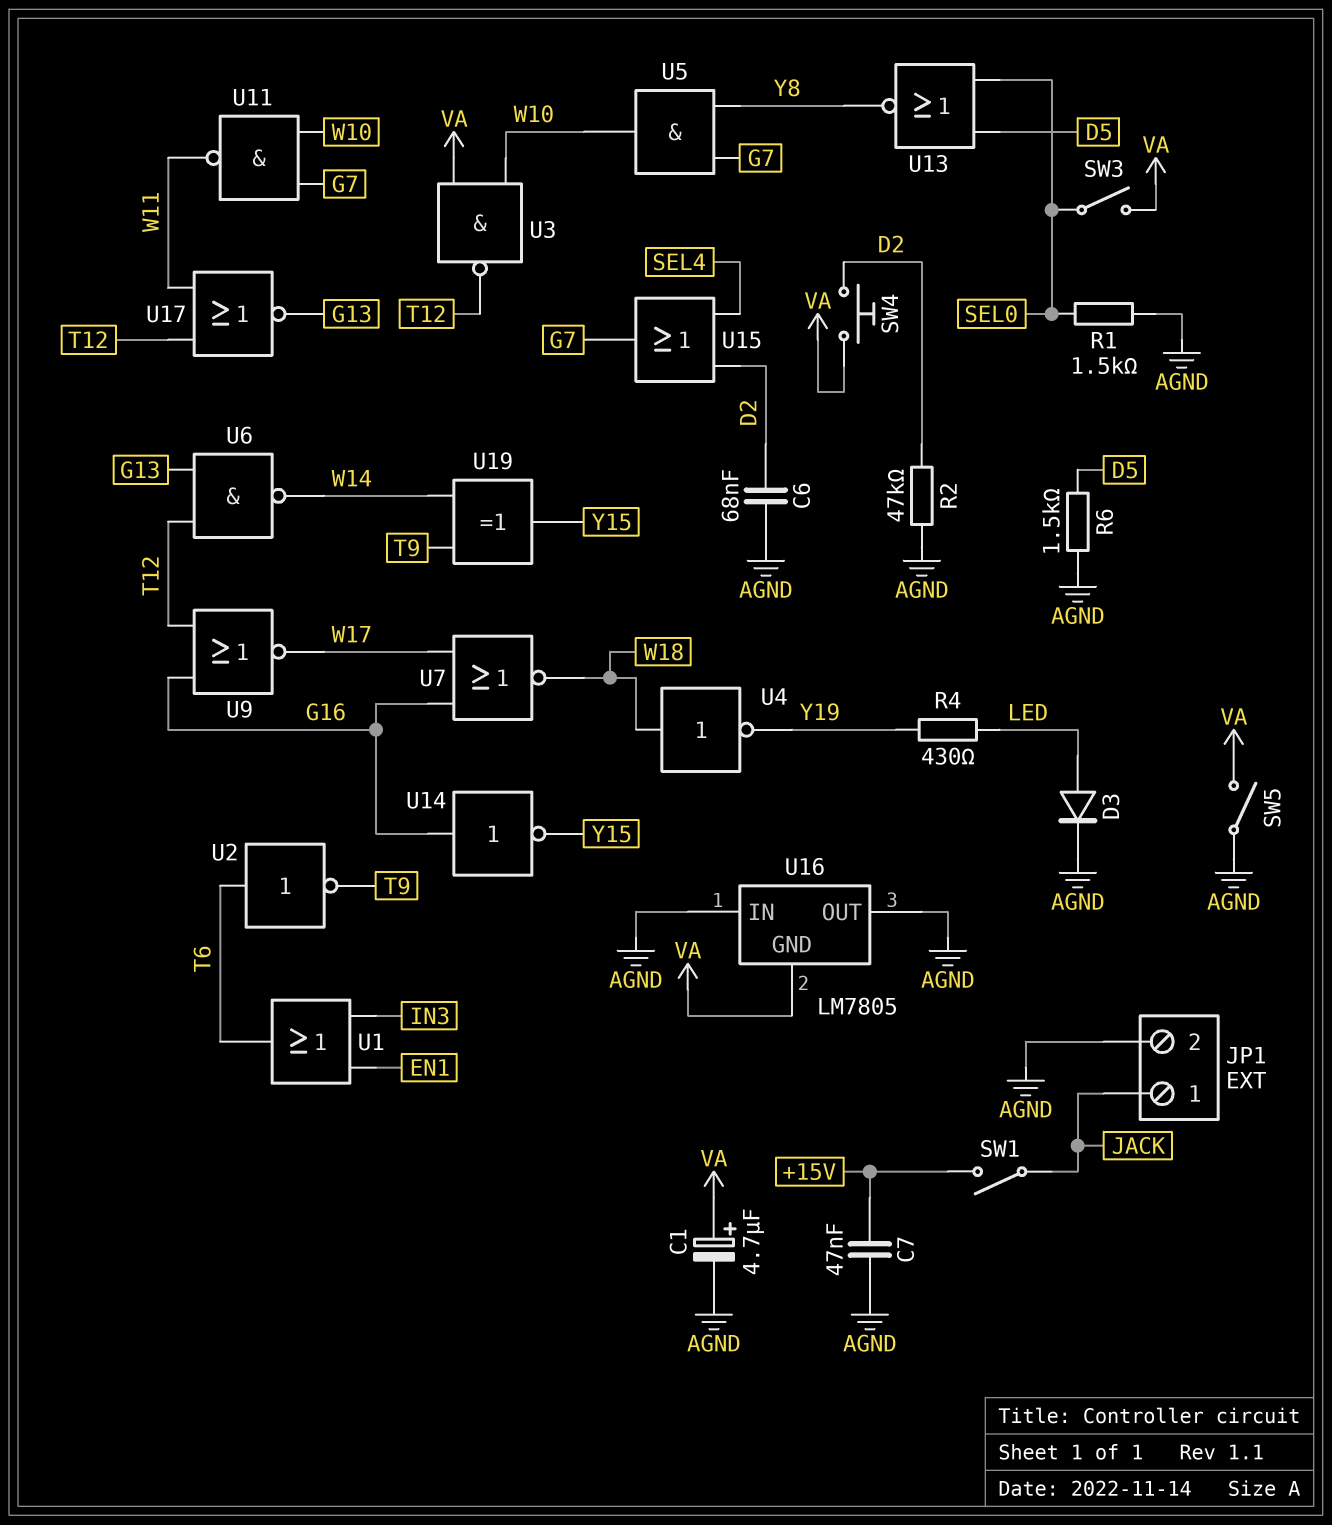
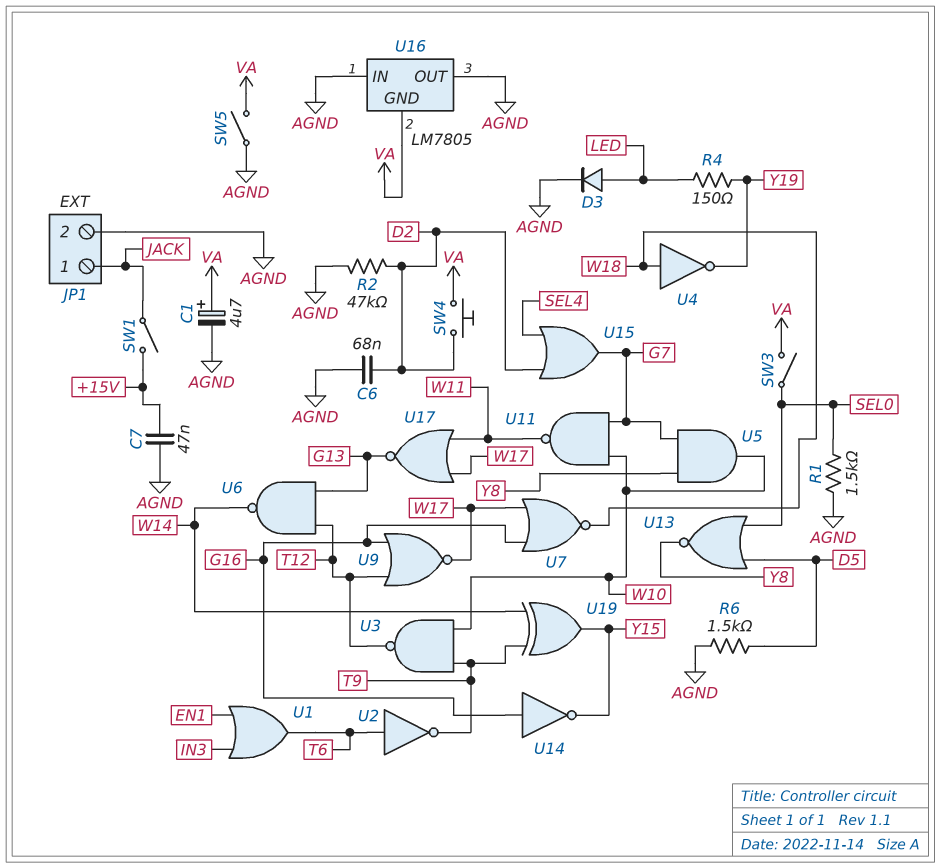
R4: 430 (LED, Y19) -> 150 (LED, Y19)
U3: NAND (in VA, in W10, out T12) -> NAND (in T9, in W10, out T12)
U17: NOR (in T12, in W11, out G13) -> NOR (in W11, in W17, out G13)

